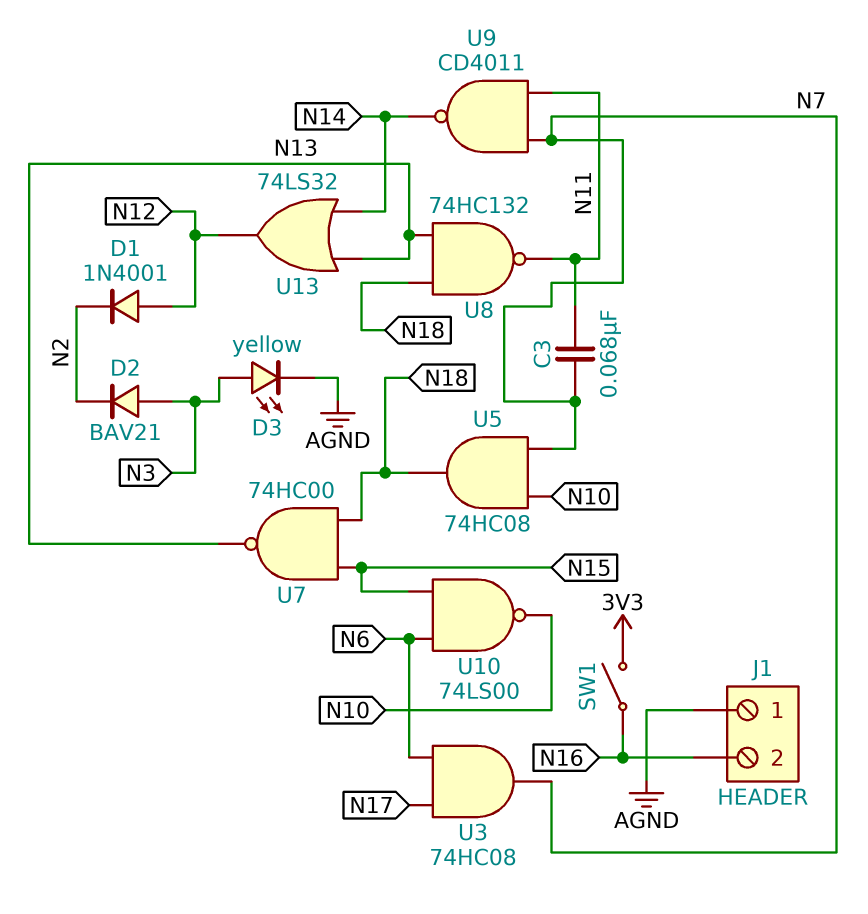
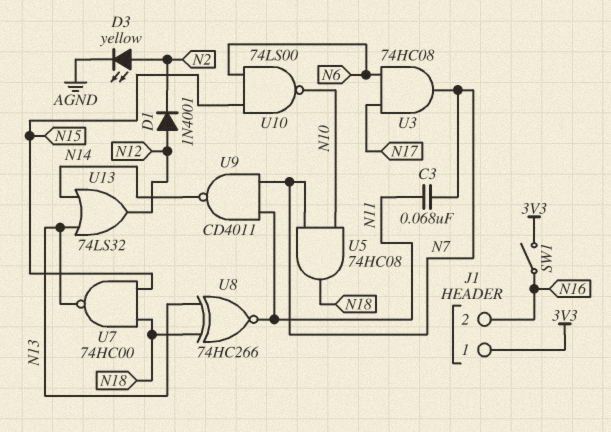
D2: diode BAV21 (A N3, K N2) -> none
D3: LED yellow (A N3, K AGND) -> LED yellow (A N2, K AGND)
J1 pin 1: AGND -> 3V3
U8: NAND 74HC132 (in N13, in N18, out N11) -> XNOR 74HC266 (in N13, in N18, out N11)

